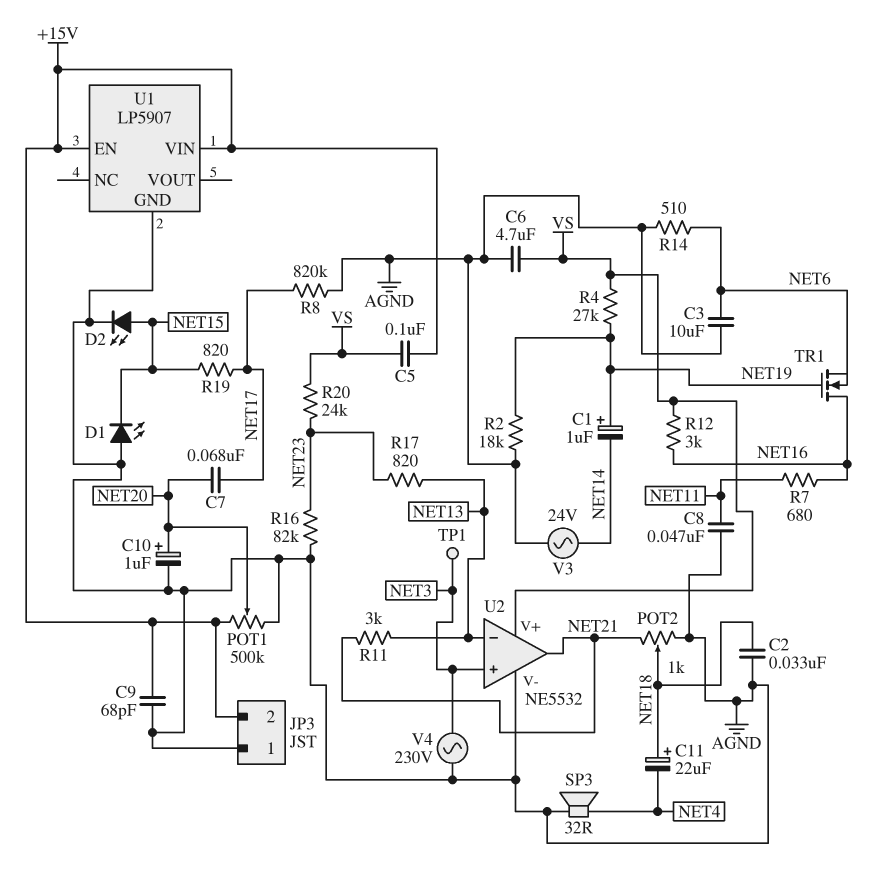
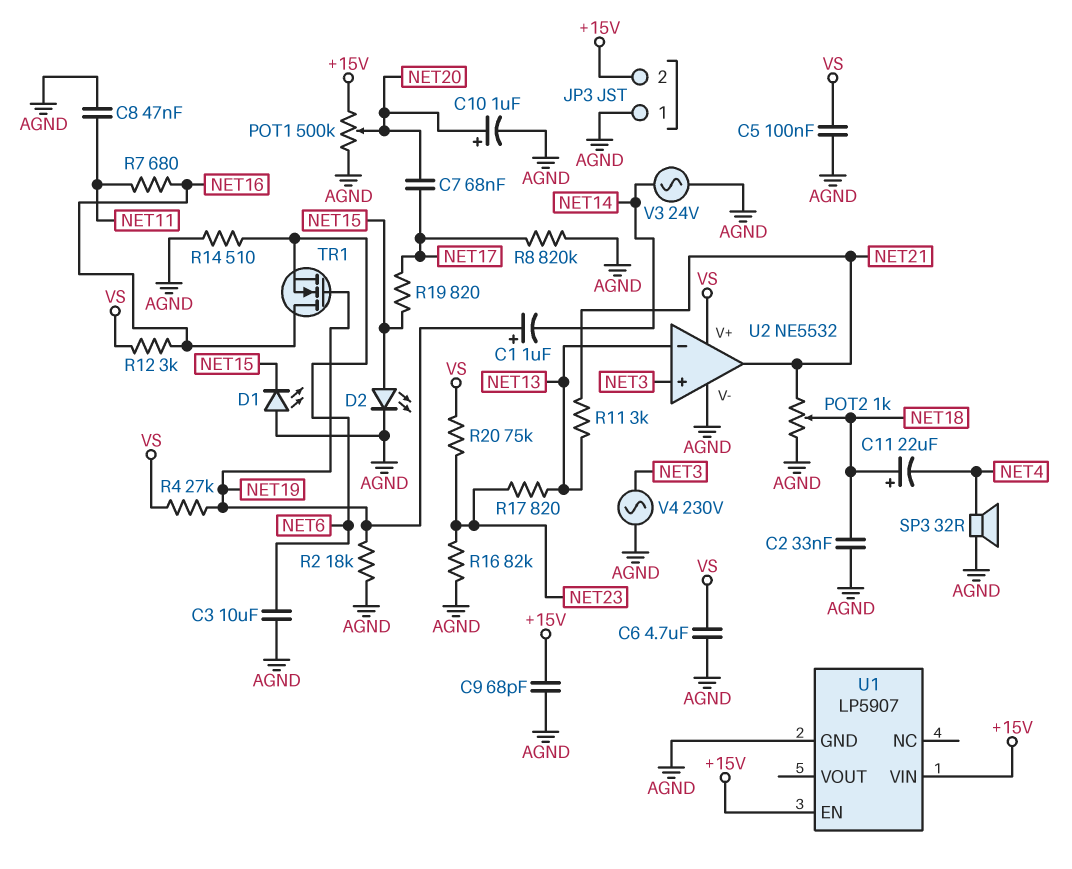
C5: 100nF (+15V, VS) -> 100nF (AGND, VS)
R20: 24k (NET23, VS) -> 75k (NET23, VS)
TP1: test point (NET3) -> none

